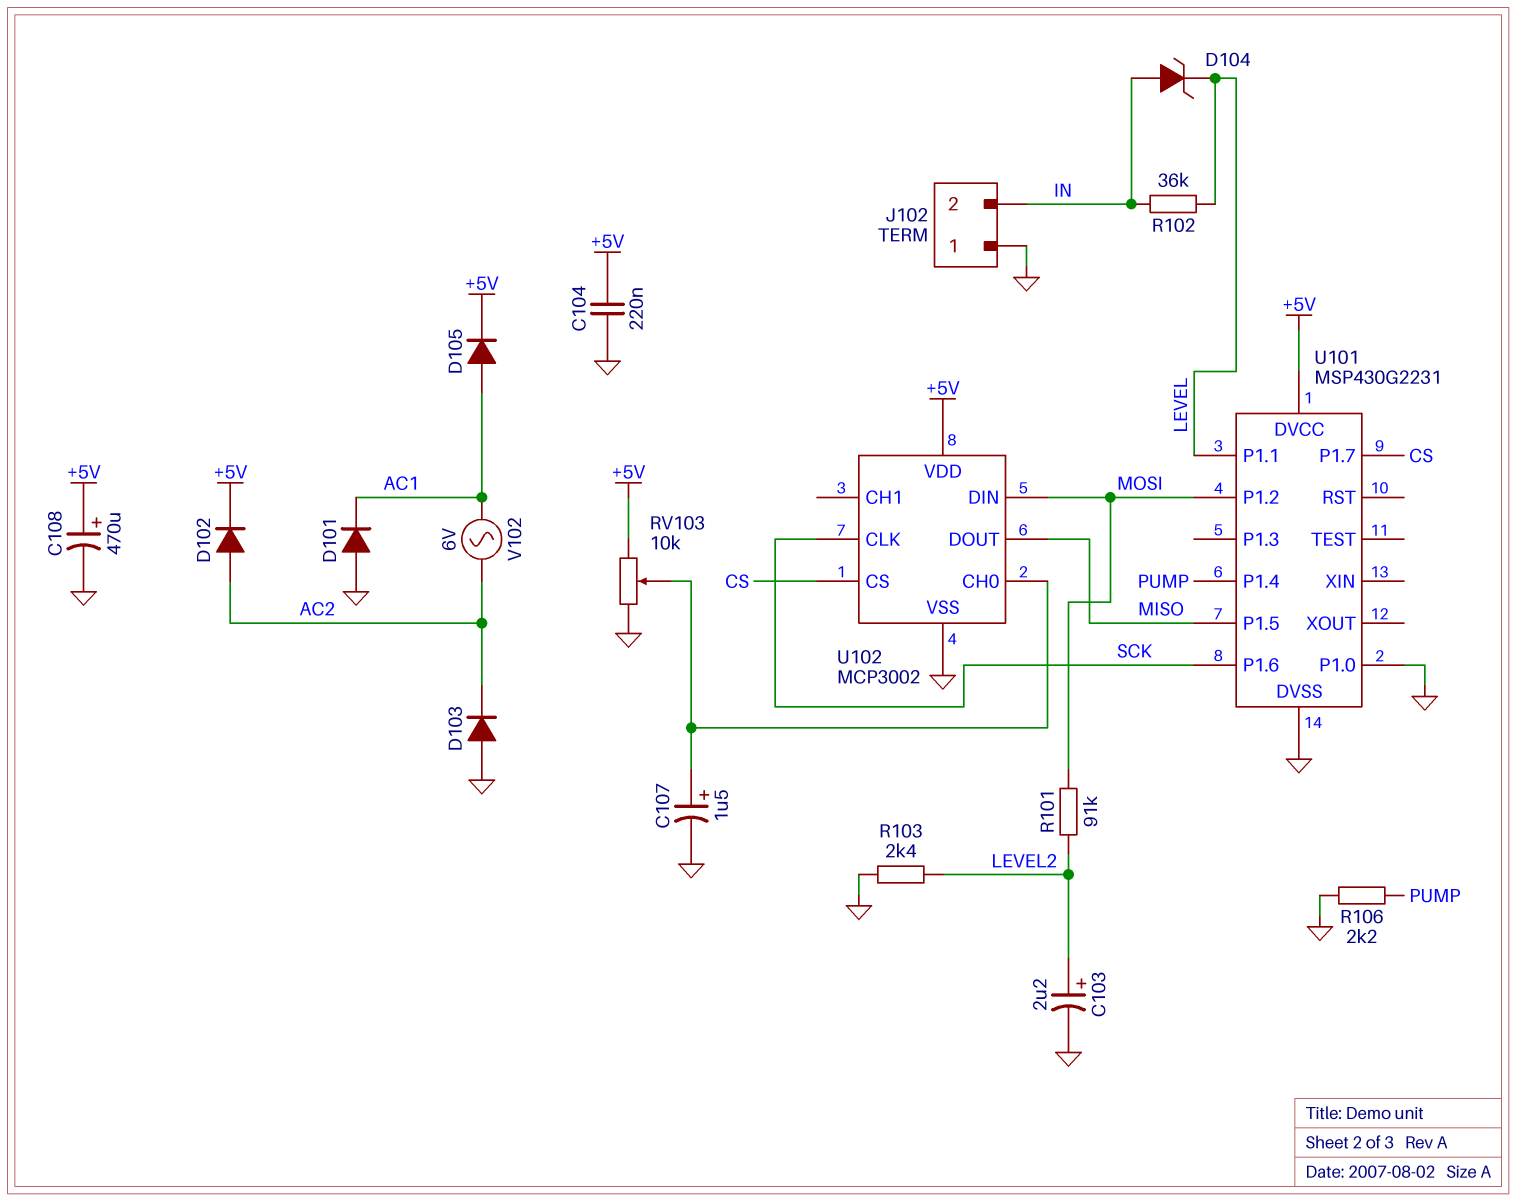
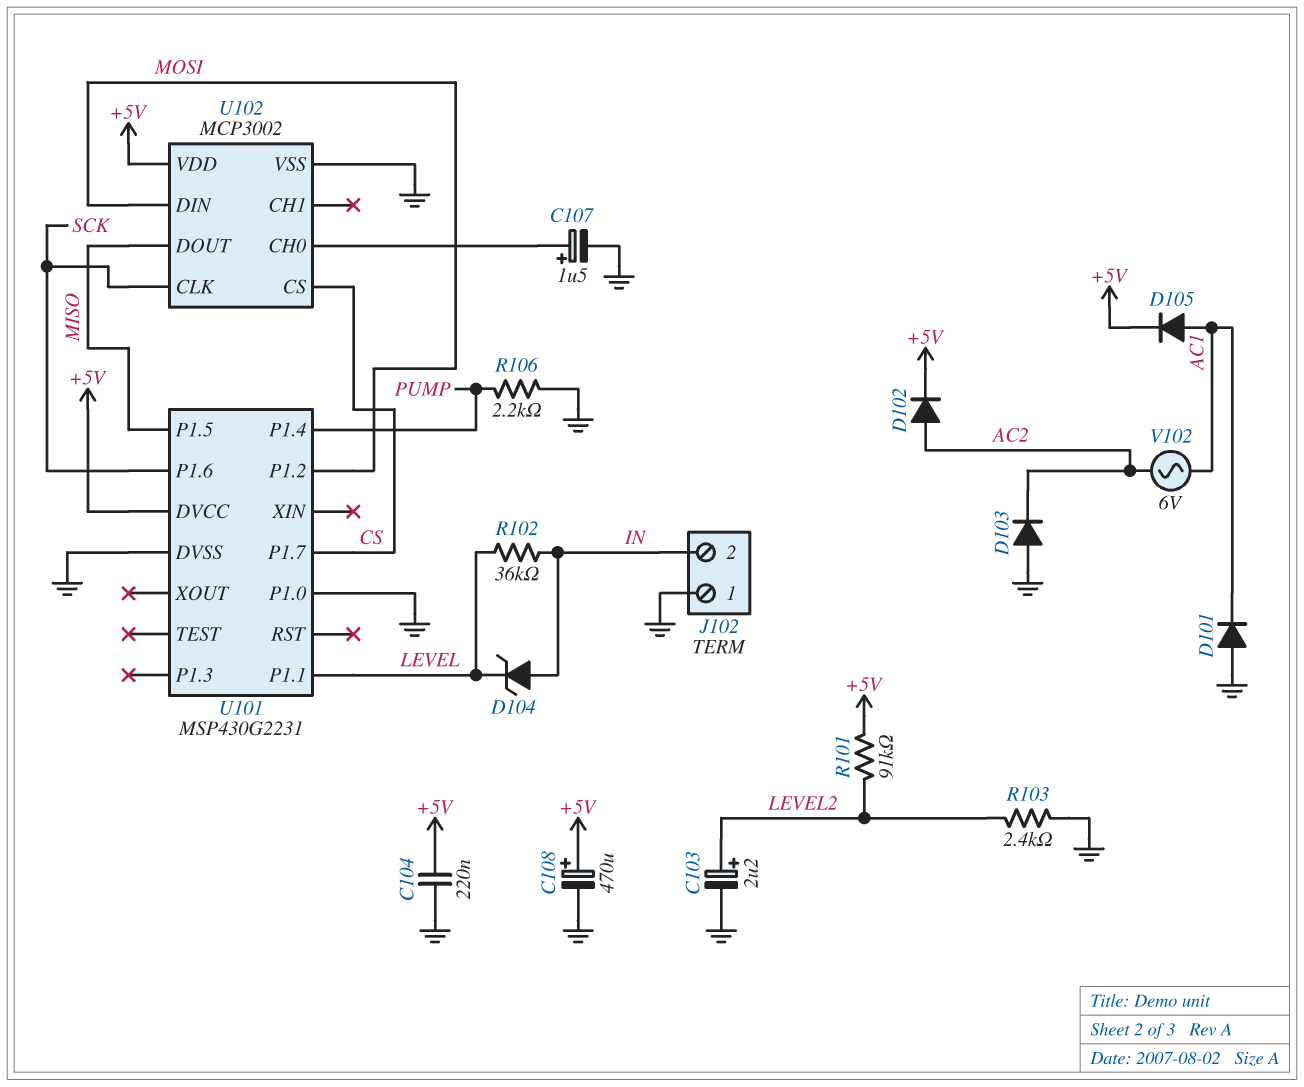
R101: 91k (LEVEL2, MOSI) -> 91k (+5V, LEVEL2)
RV103: 10k (+5V, GND, wiper U102/CH0) -> none

